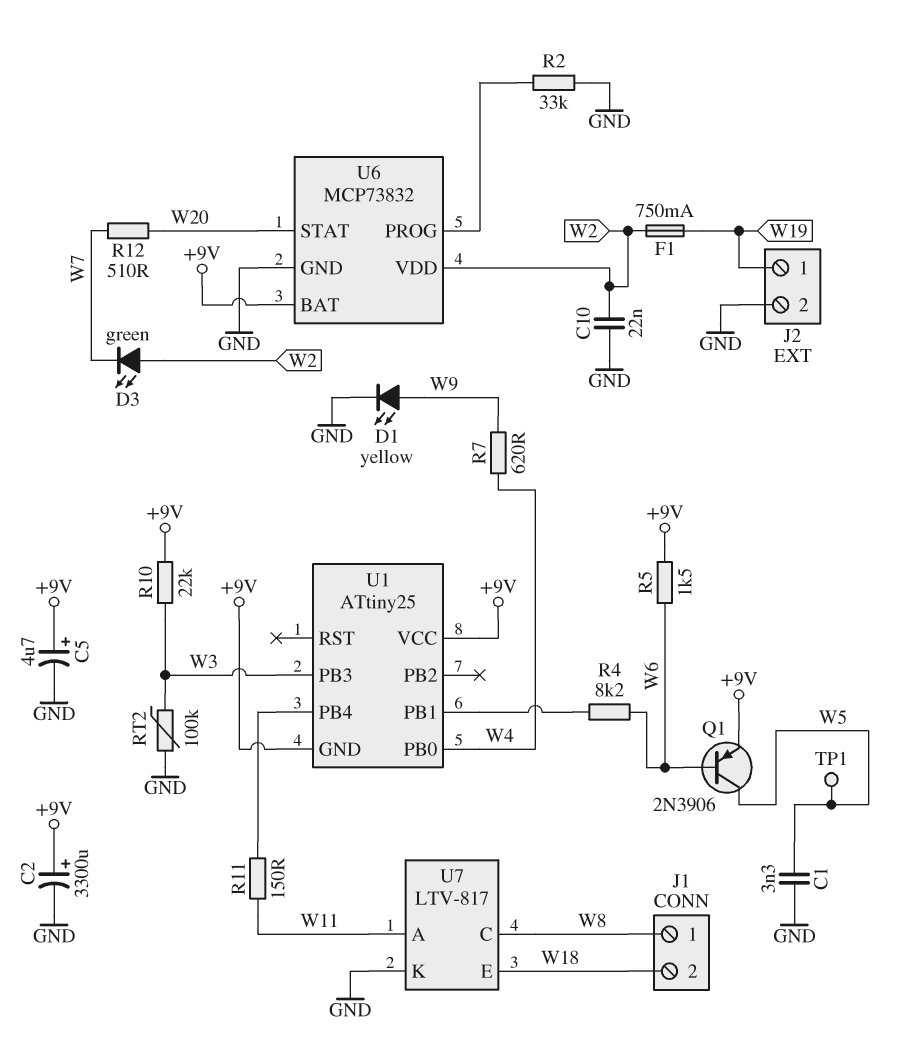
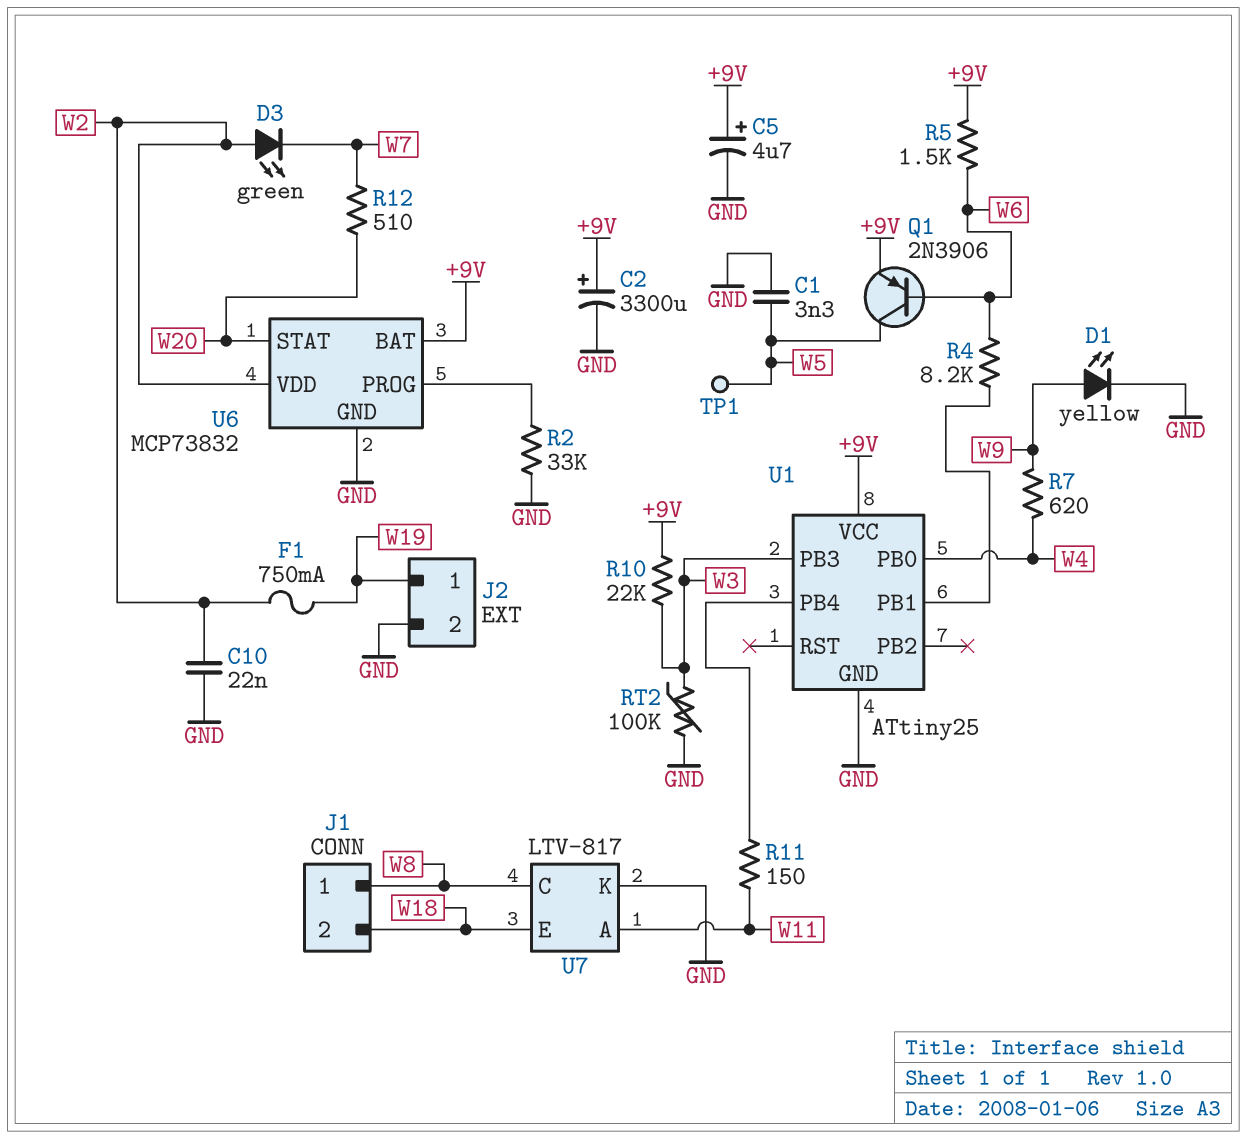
U1 pin GND: +9V -> GND

